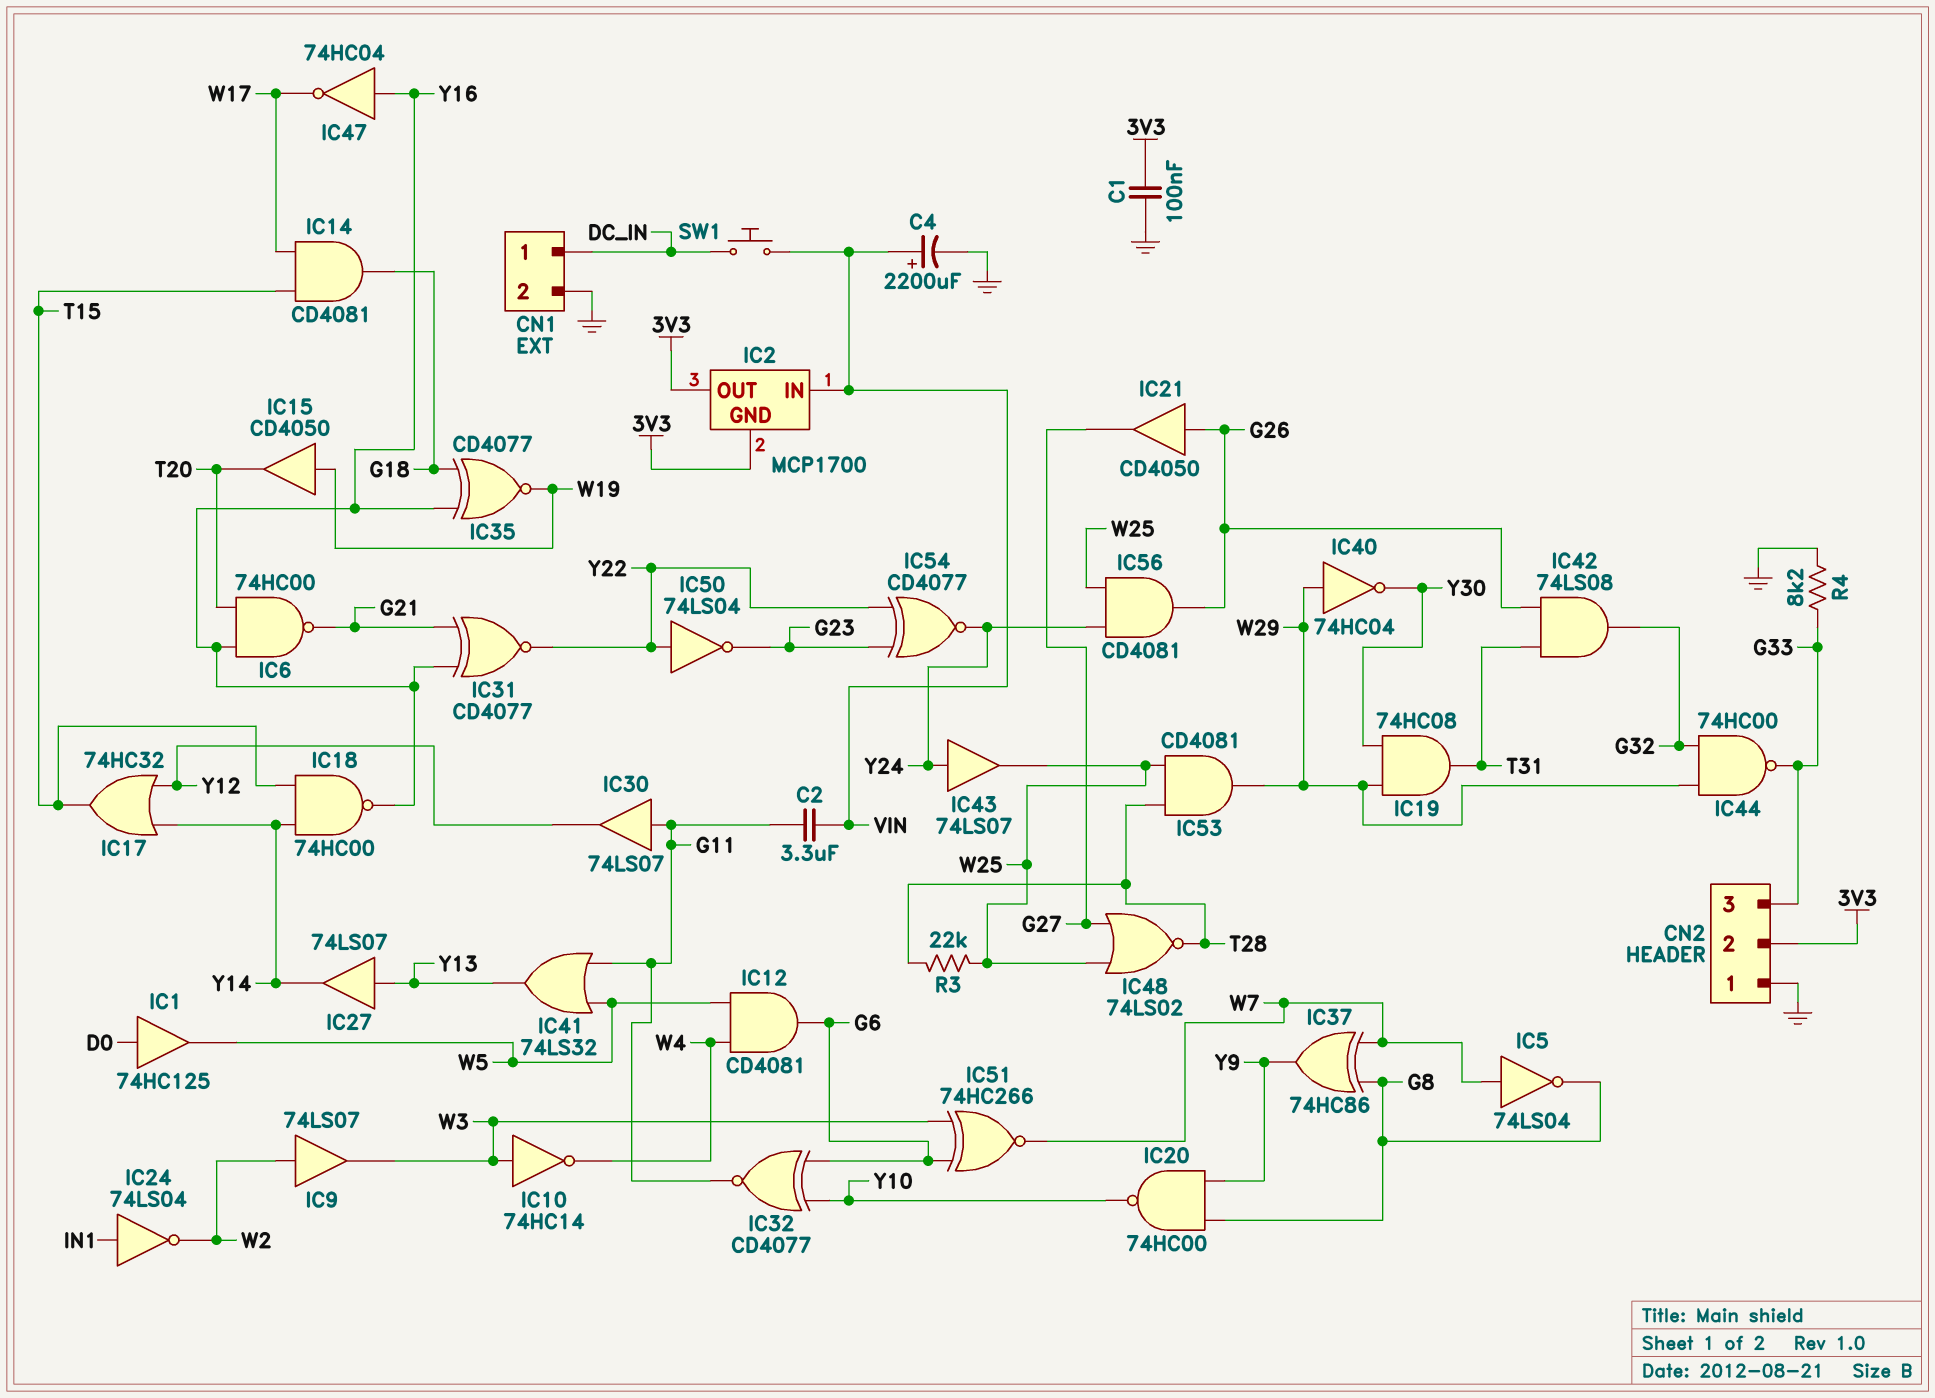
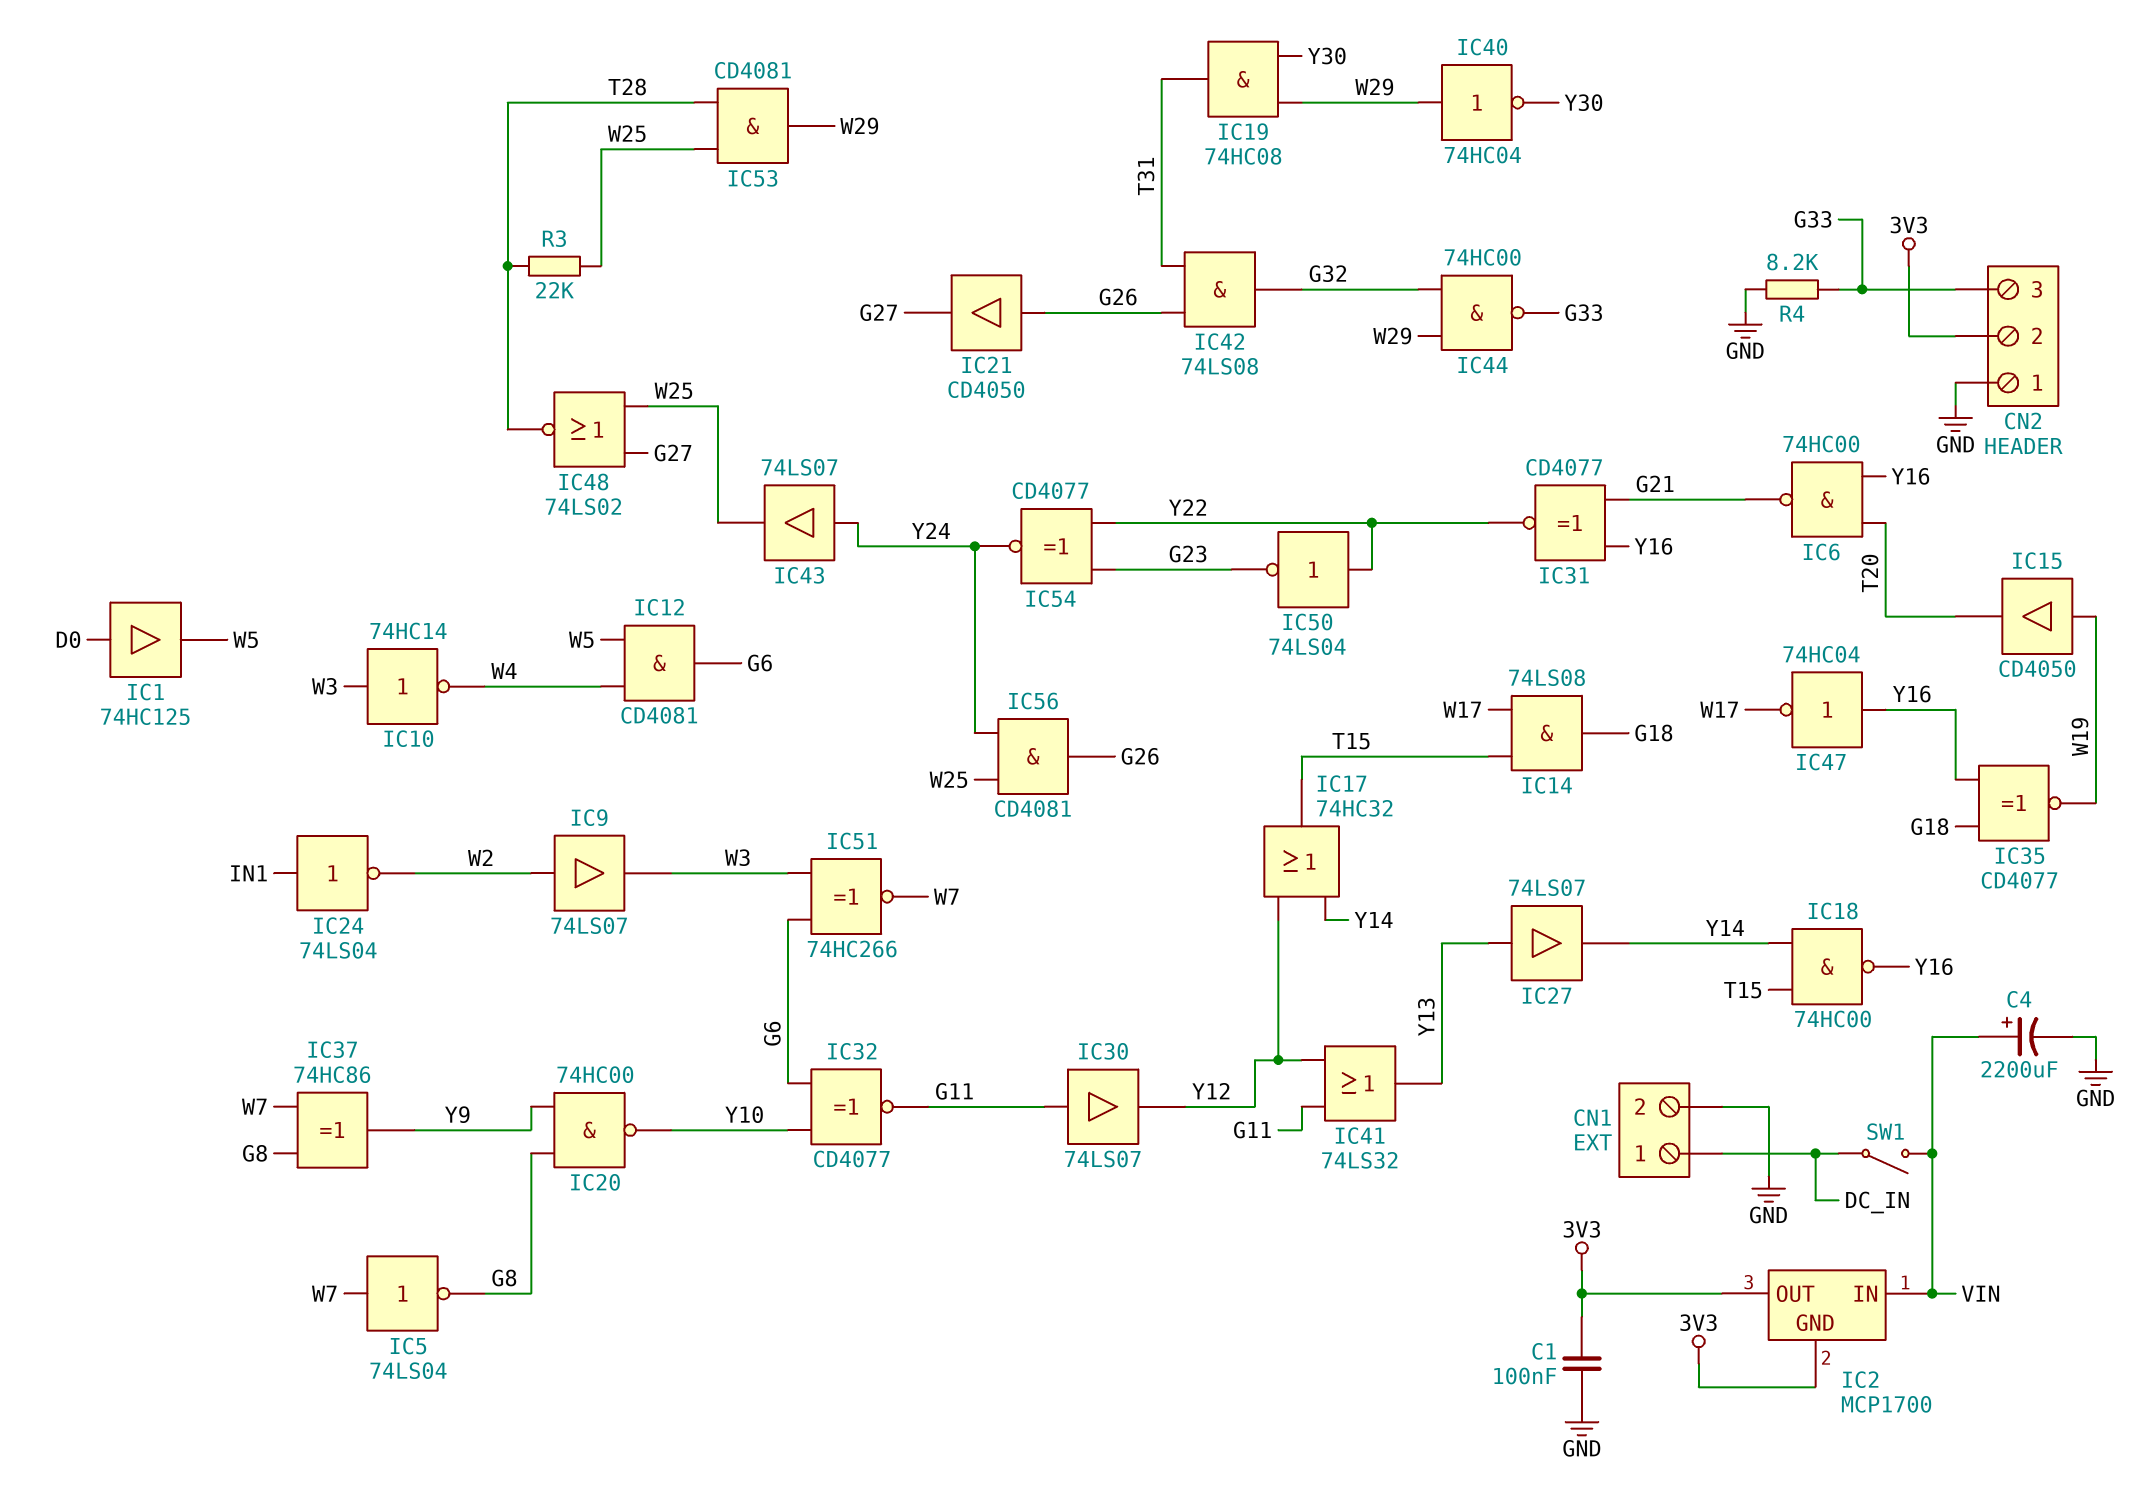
C2: 3.3uF (G11, VIN) -> none
IC14: AND CD4081 (in T15, in W17, out G18) -> AND 74LS08 (in T15, in W17, out G18)
IC41: OR 74LS32 (in G11, in W5, out Y13) -> OR 74LS32 (in G11, in Y12, out Y13)
SW1: button (DC_IN, VIN) -> switch (DC_IN, VIN)

